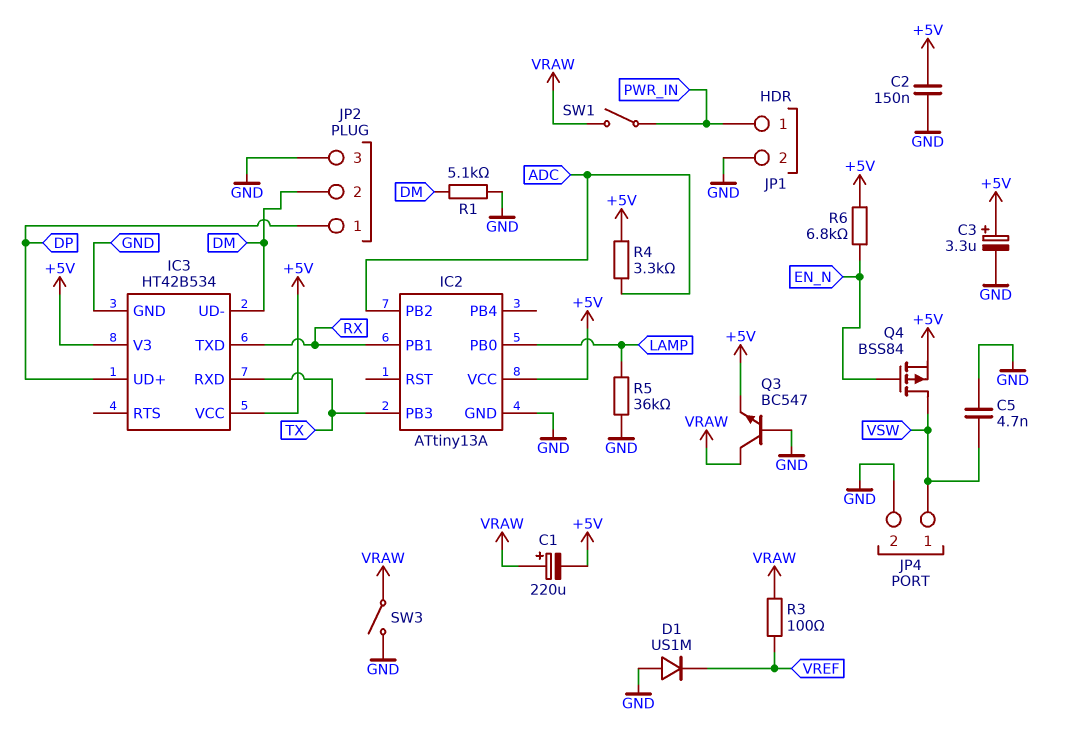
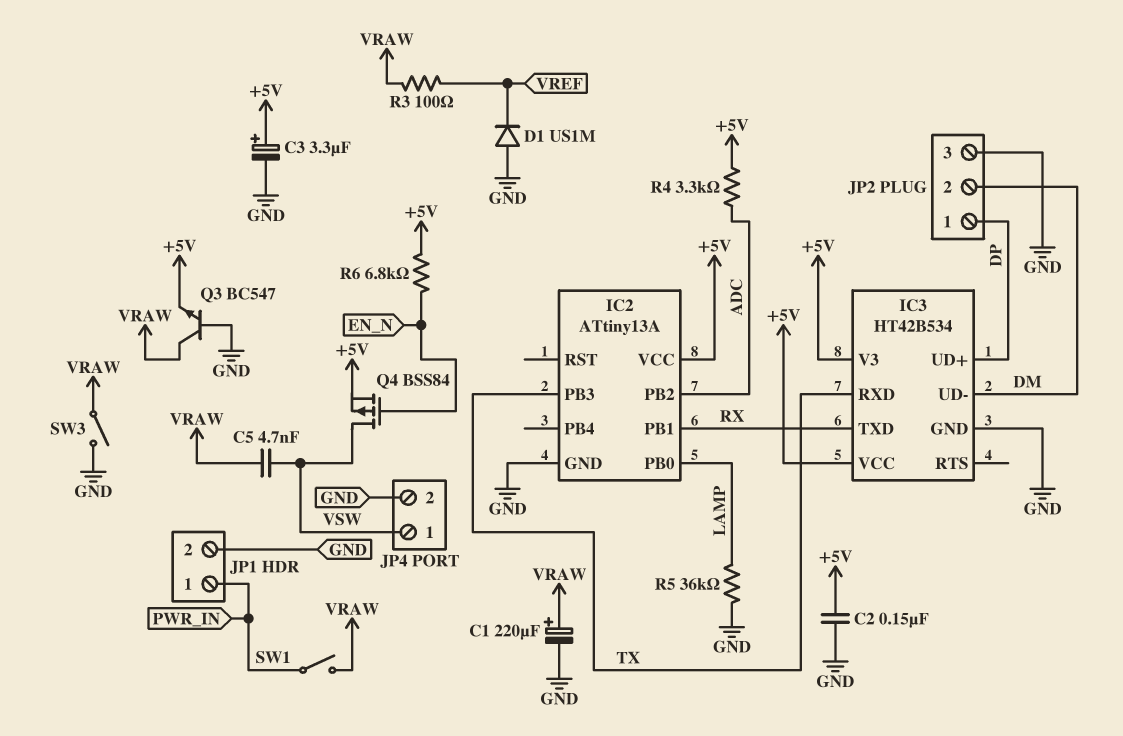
C1: 220uF (plus VRAW, minus +5V) -> 220uF (plus VRAW, minus GND)
C5: 4.7nF (GND, VSW) -> 4.7nF (VRAW, VSW)
R1: 5.1k (DM, GND) -> none

